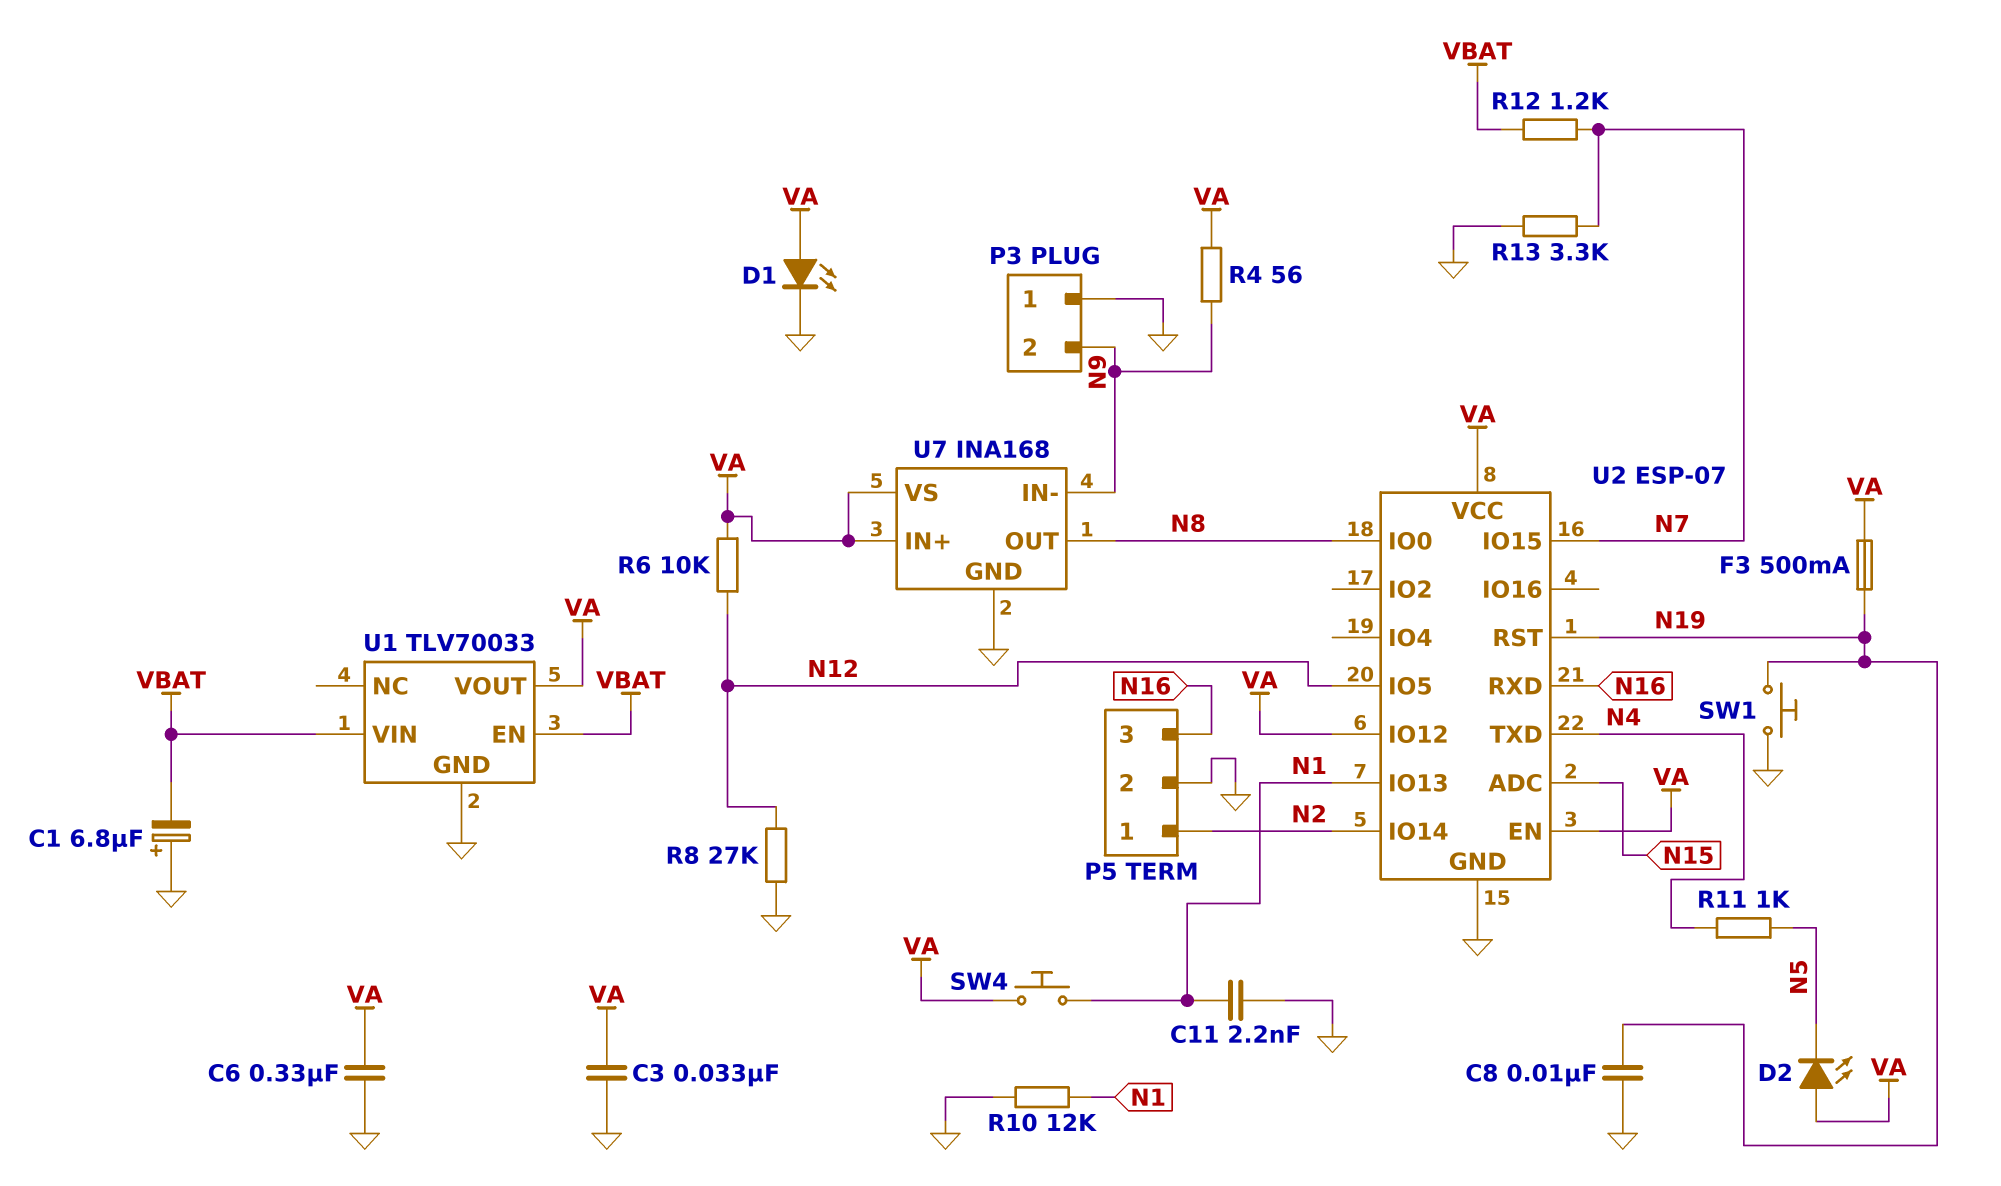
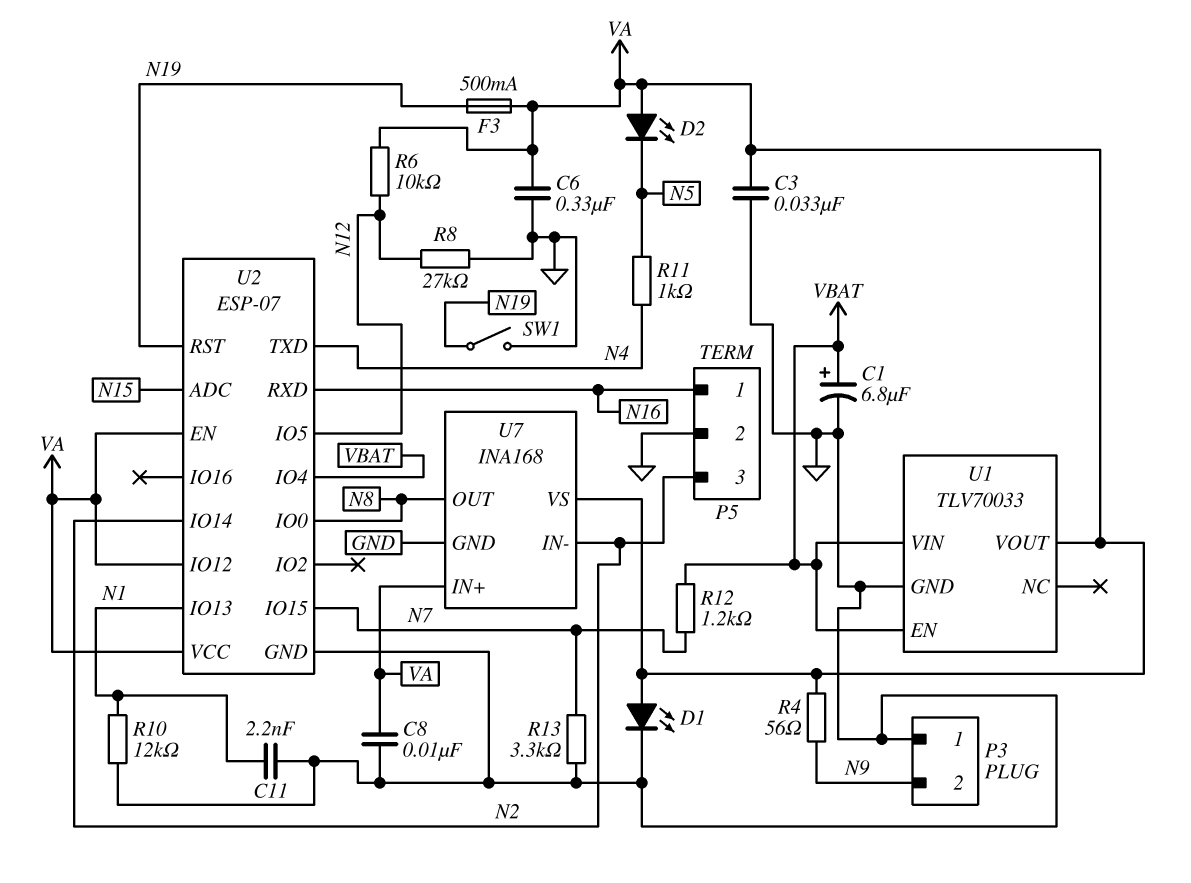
C1: 6.8uF (plus GND, minus VBAT) -> 6.8uF (plus VBAT, minus GND)
C8: 10nF (GND, N19) -> 10nF (GND, VA)
P5 pin 1: N2 -> N16
P5 pin 3: N16 -> N2
SW1: button (GND, N19) -> switch (GND, N19)
SW4: button (N1, VA) -> none
U2 pin IO4: none -> VBAT
U7 pin IN-: N9 -> N2

